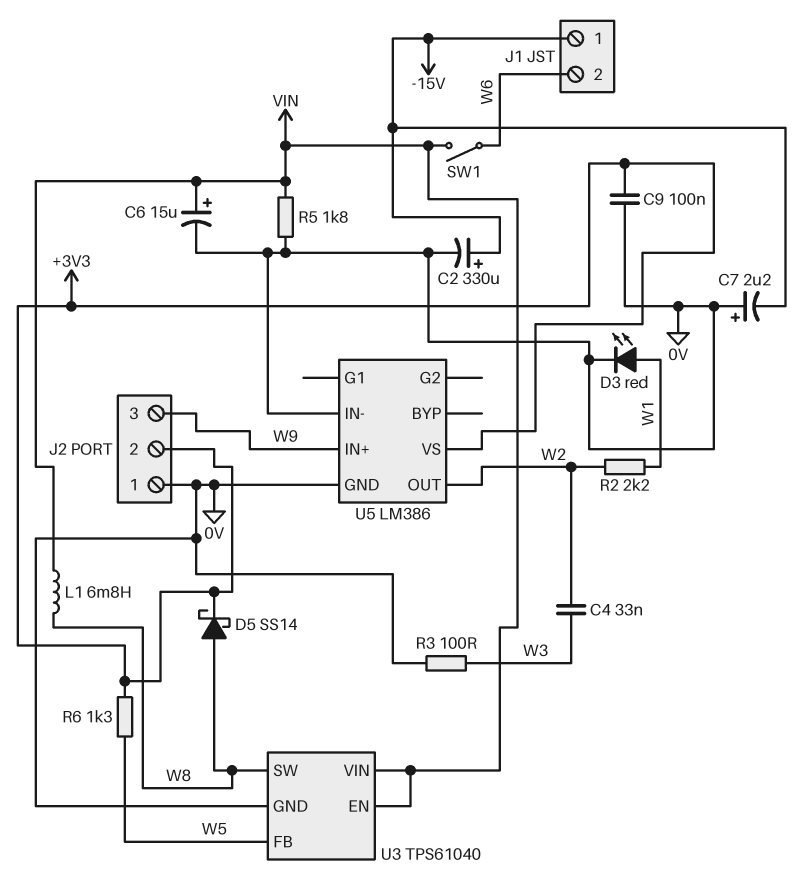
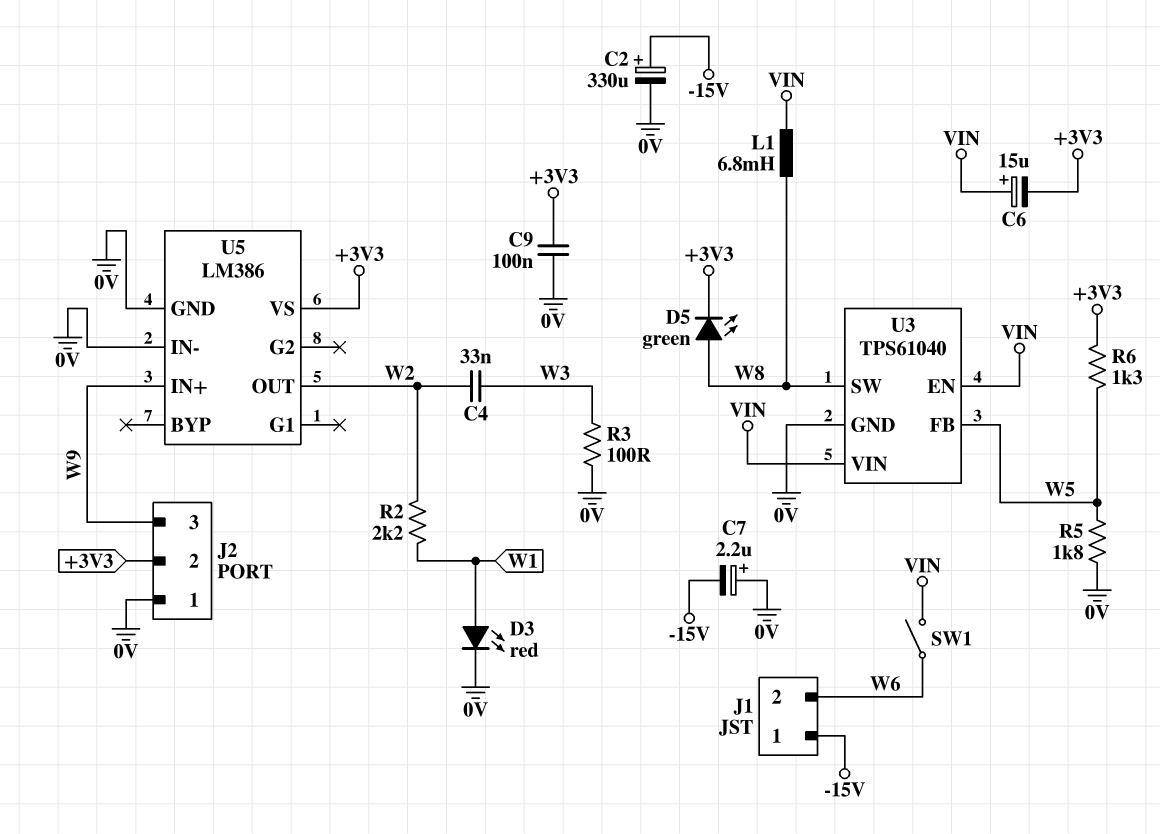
C6: 15uF (plus VIN, minus 0V) -> 15uF (plus VIN, minus +3V3)
D5: schottky SS14 (A W8, K +3V3) -> LED green (A W8, K +3V3)
R5: 1.8k (0V, VIN) -> 1.8k (0V, W5)

